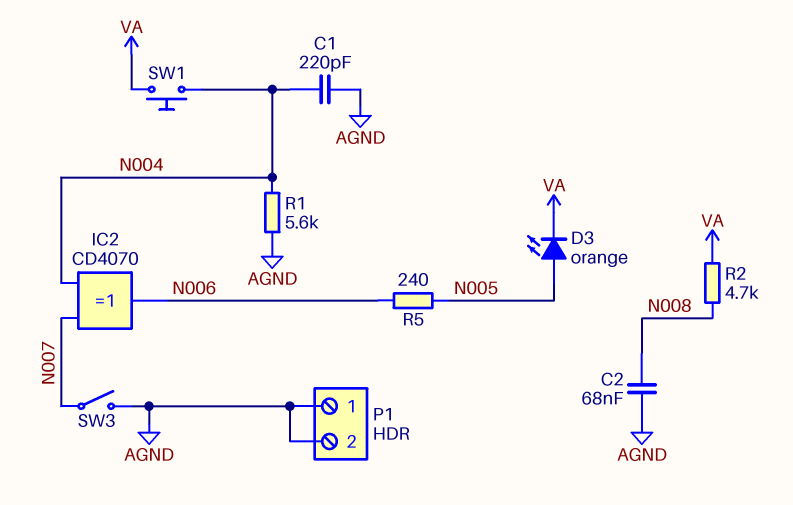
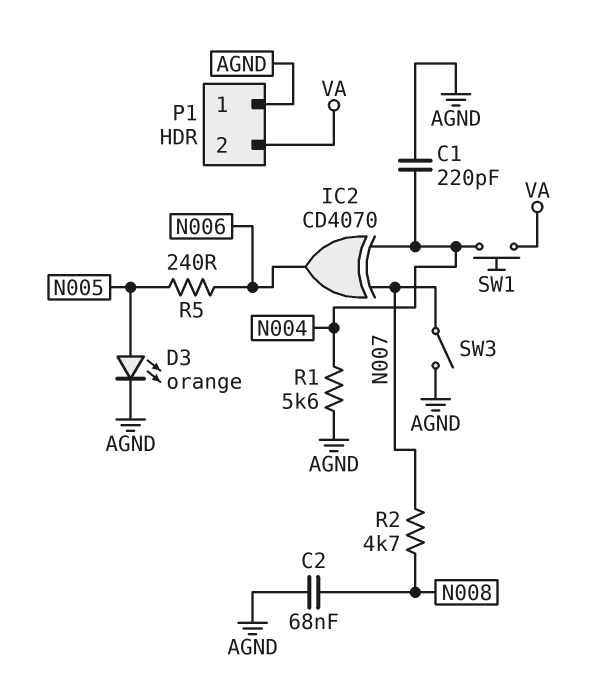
D3: LED orange (A N005, K VA) -> LED orange (A N005, K AGND)
P1 pin 2: AGND -> VA
R2: 4.7k (N008, VA) -> 4.7k (N007, N008)

